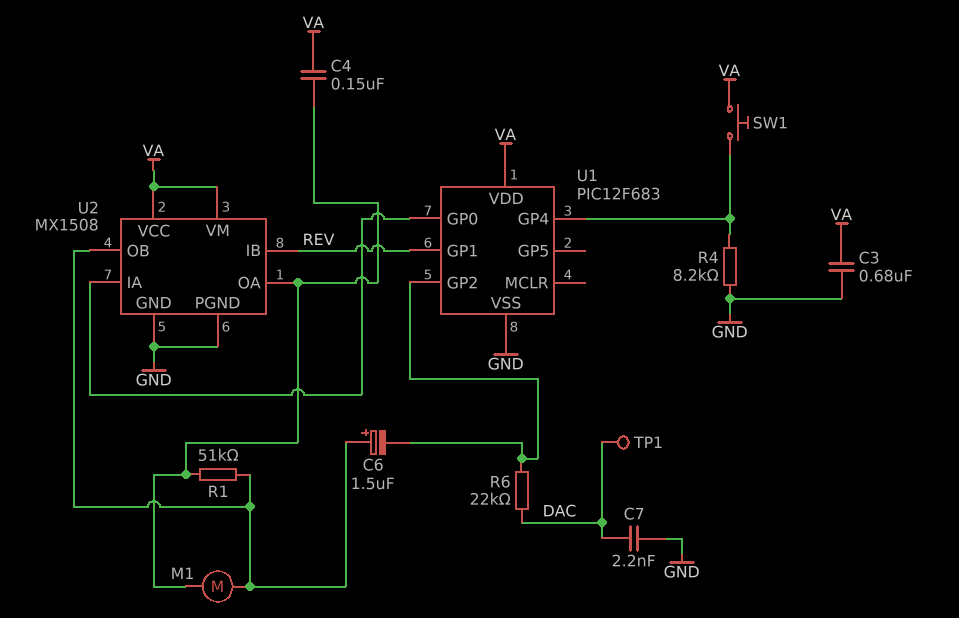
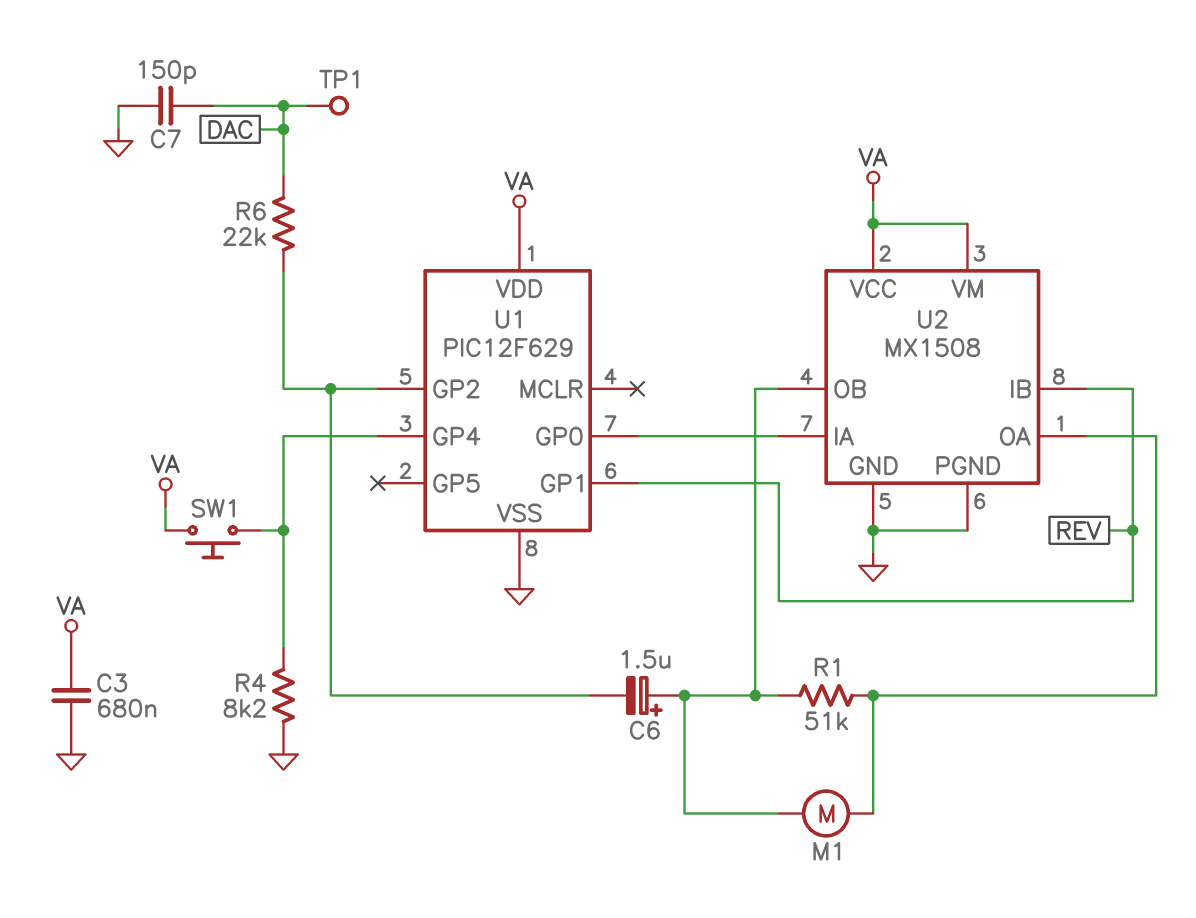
C4: 150nF (U2/OA, VA) -> none
C7: 2.2nF (DAC, GND) -> 150pF (DAC, GND)
U1: PIC12F683 -> PIC12F629

